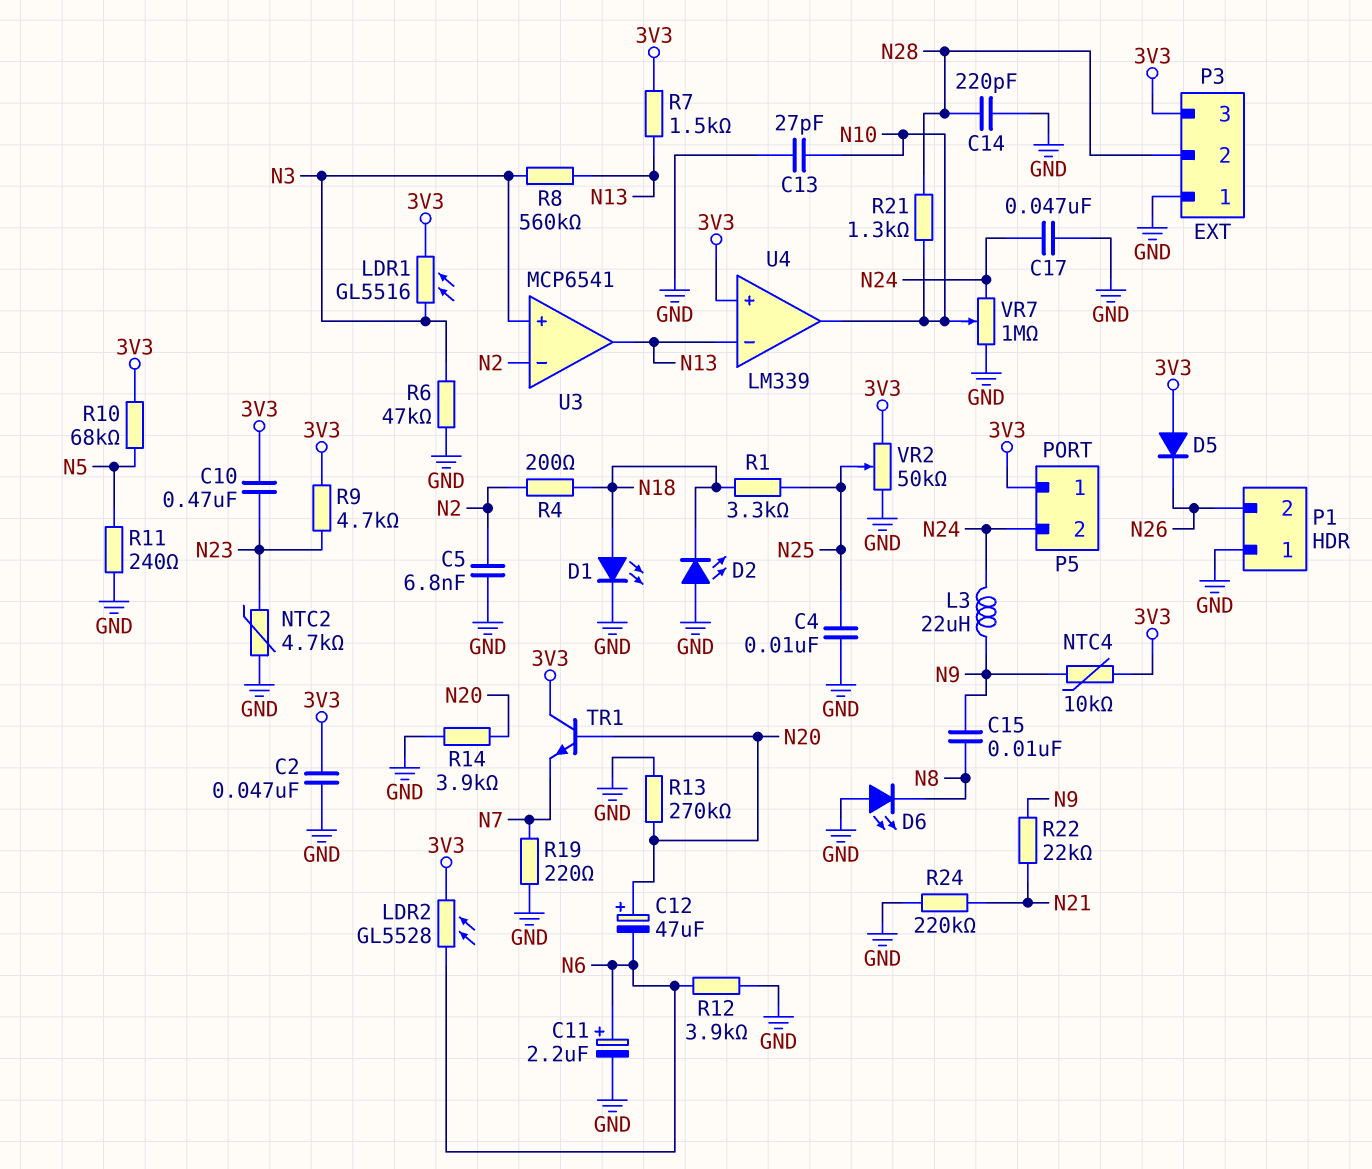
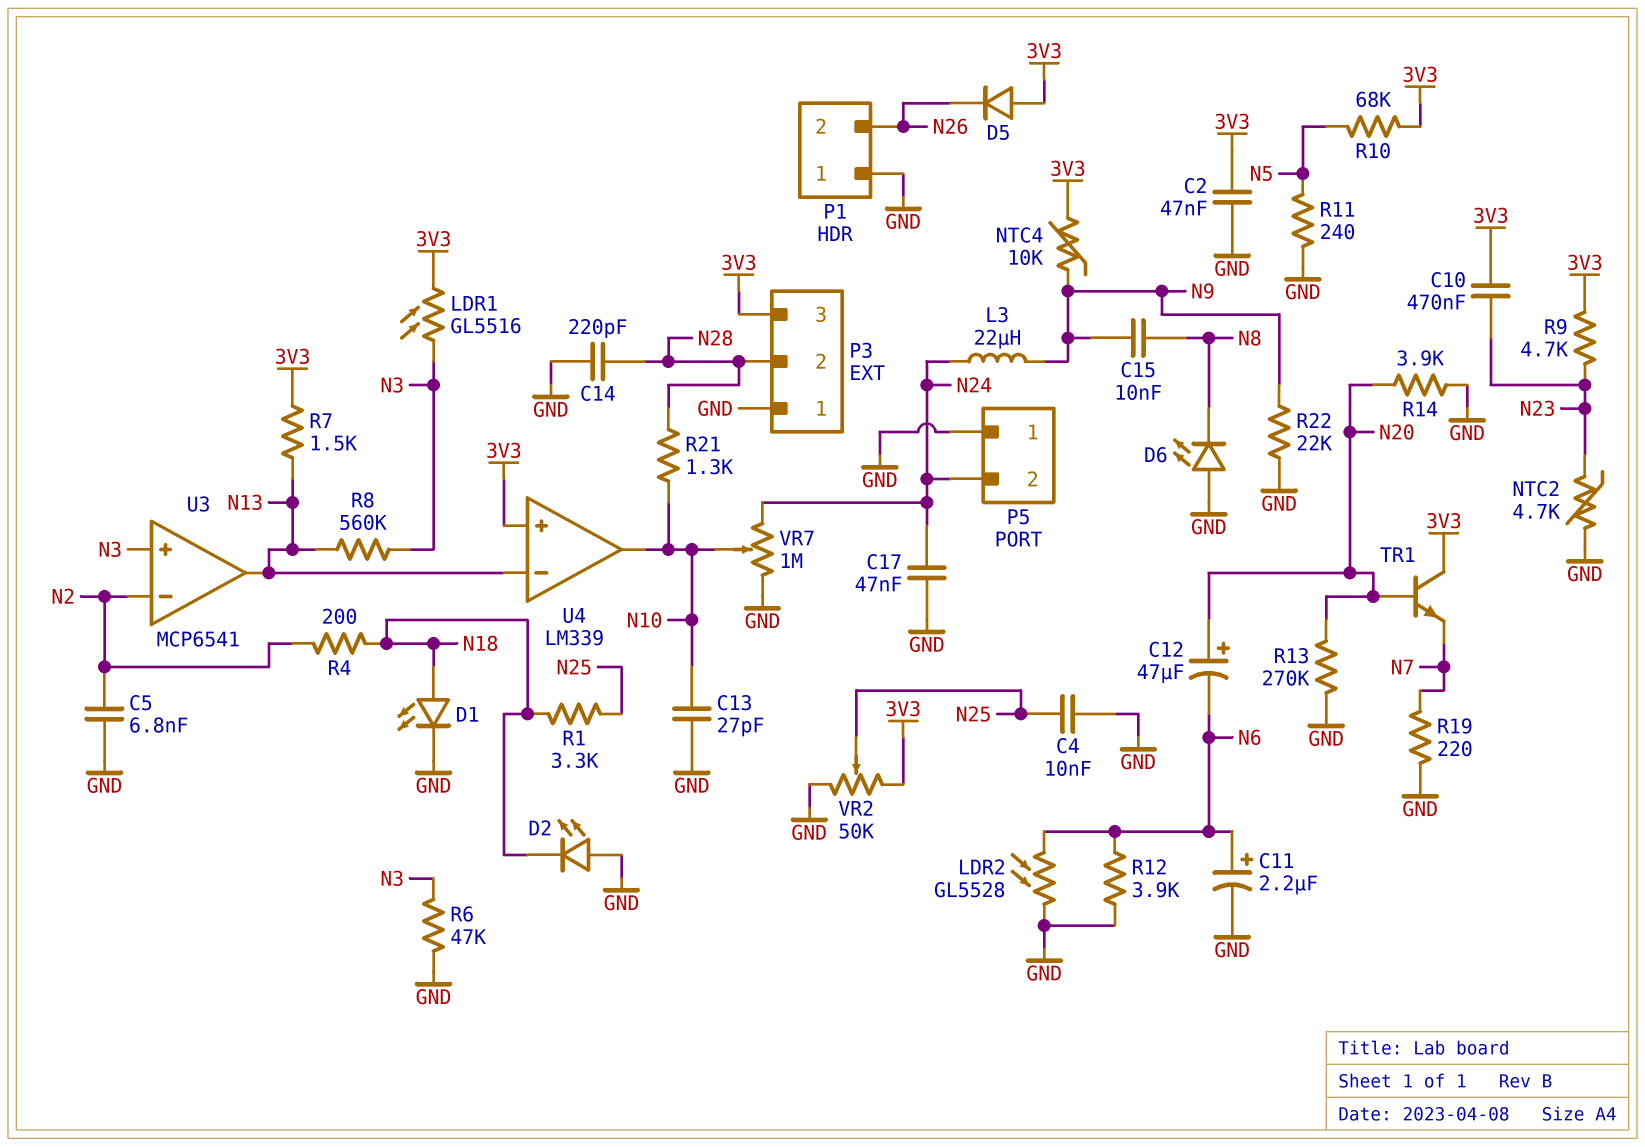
LDR2: GL5528 (3V3, N6) -> GL5528 (GND, N6)
P5 pin 1: 3V3 -> GND
R22: 22k (N9, N21) -> 22k (GND, N9)
R24: 220k (GND, N21) -> none

